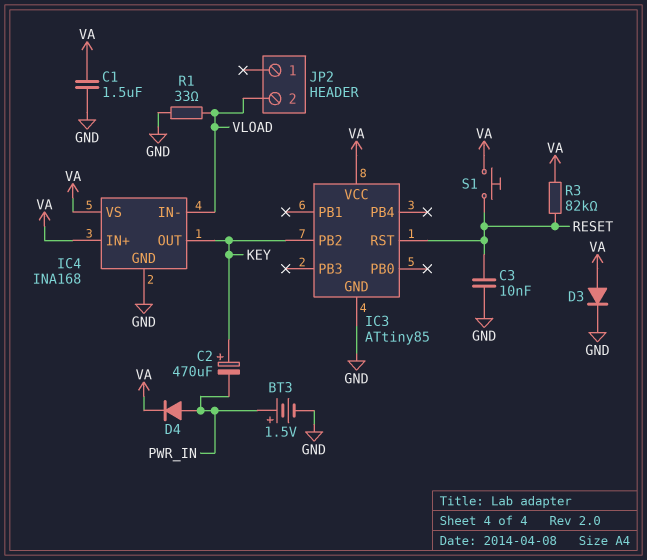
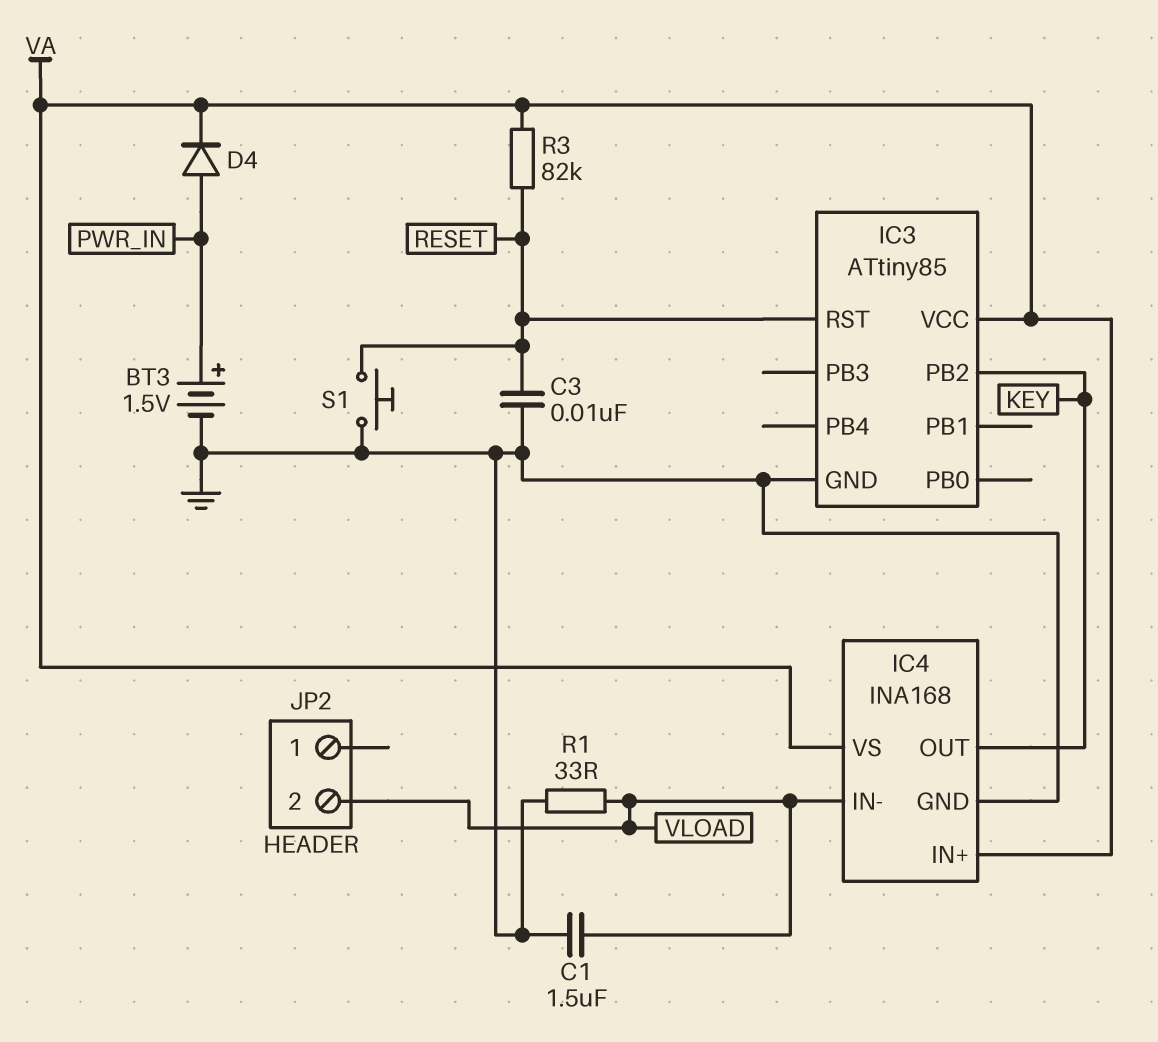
C1: 1.5uF (GND, VA) -> 1.5uF (GND, VLOAD)
C2: 470uF (plus KEY, minus PWR_IN) -> none
D3: diode (A VA, K GND) -> none
S1: button (RESET, VA) -> button (GND, RESET)

